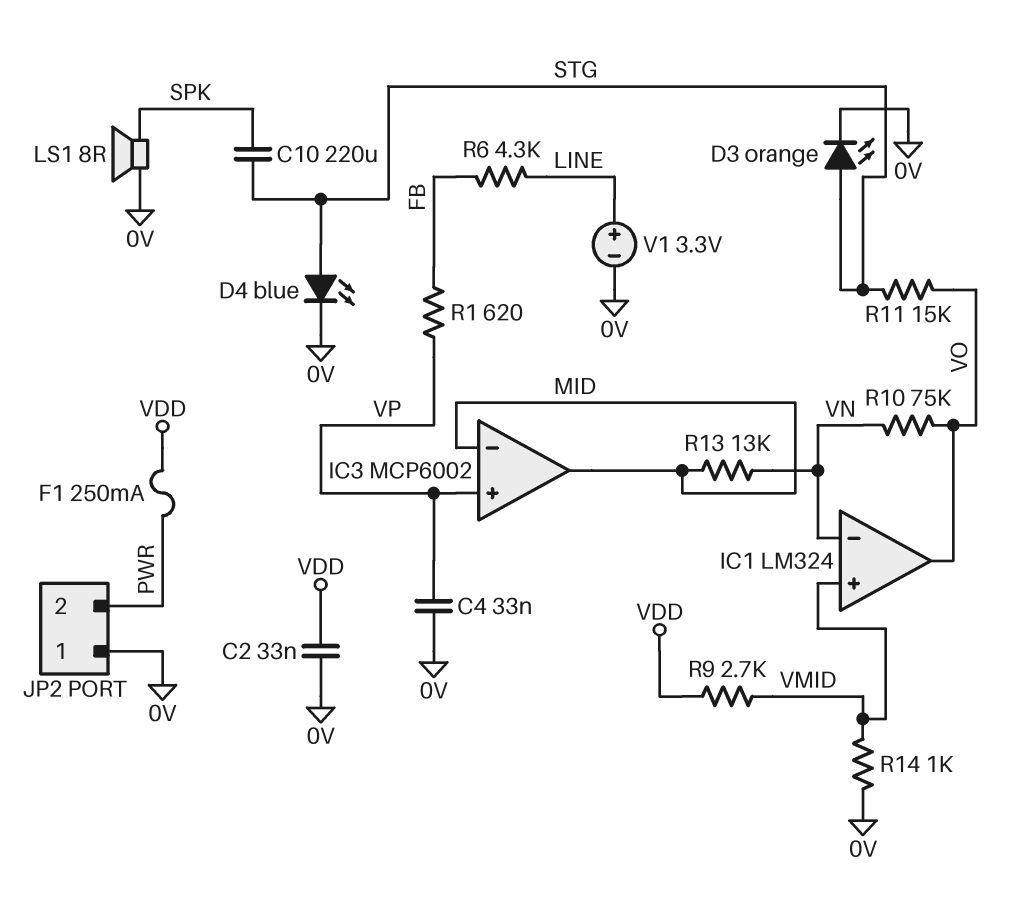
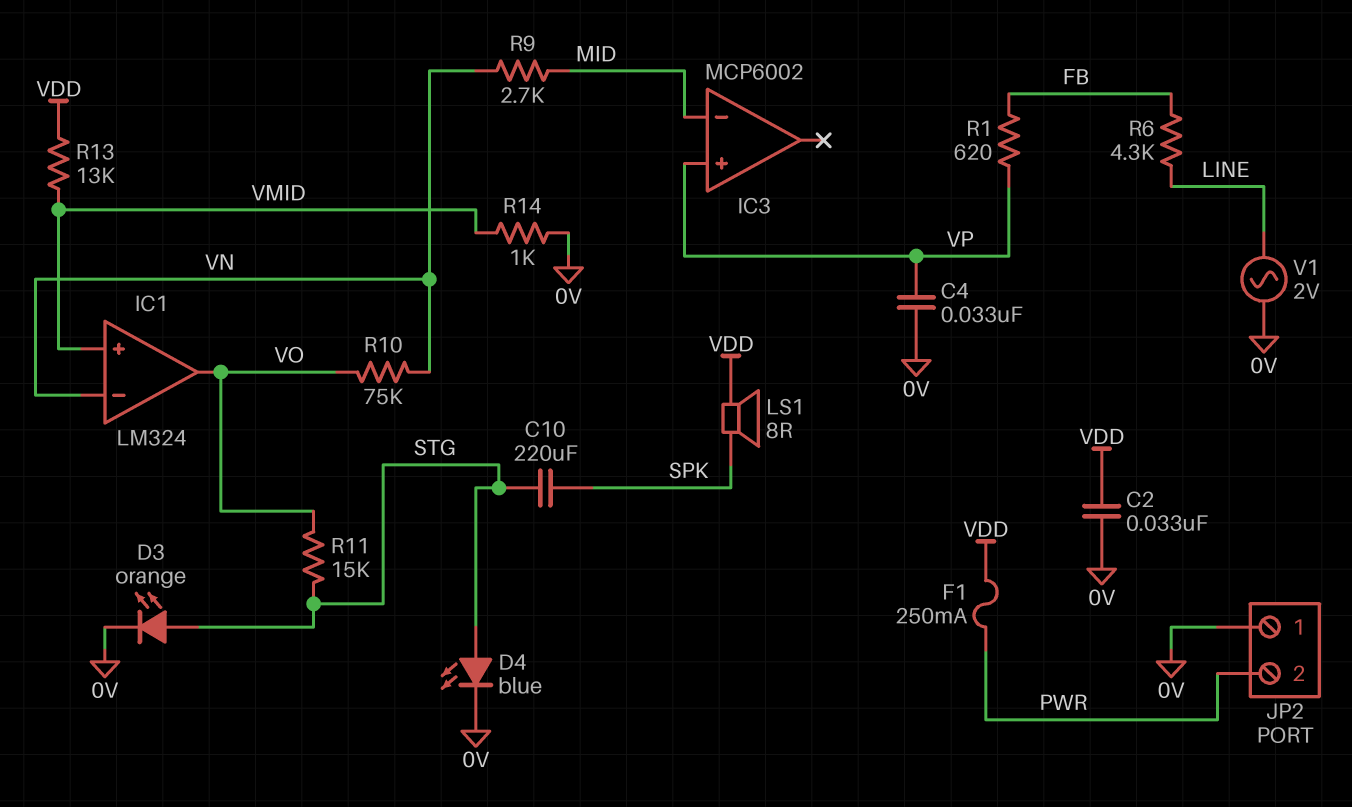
IC3 pin out: MID -> none
LS1: speaker 8R (0V, SPK) -> speaker 8R (SPK, VDD)
R9: 2.7k (VDD, VMID) -> 2.7k (MID, VN)
R13: 13k (MID, VN) -> 13k (VDD, VMID)
V1: 3.3V (plus LINE, minus 0V) -> AC 2V (0V, LINE)

